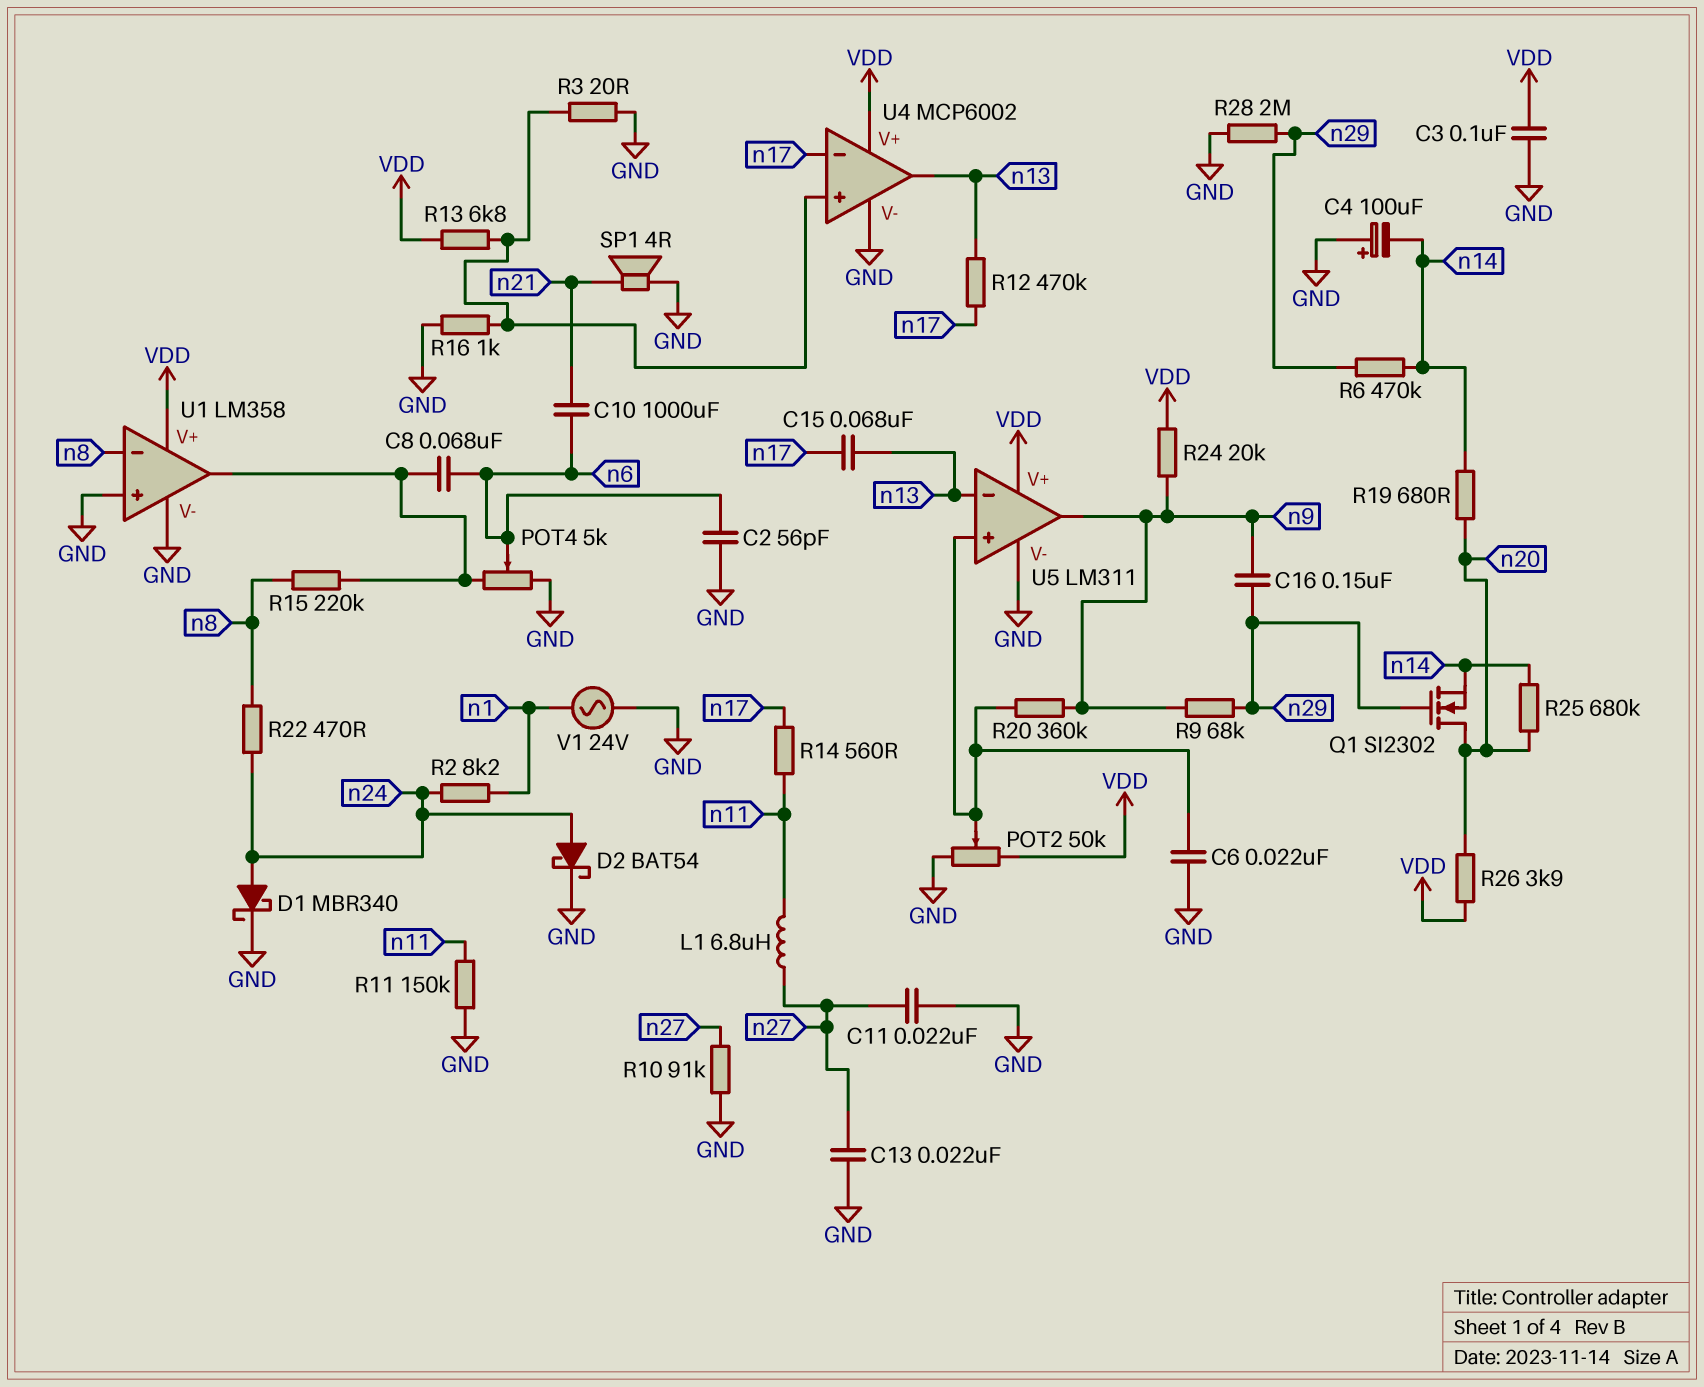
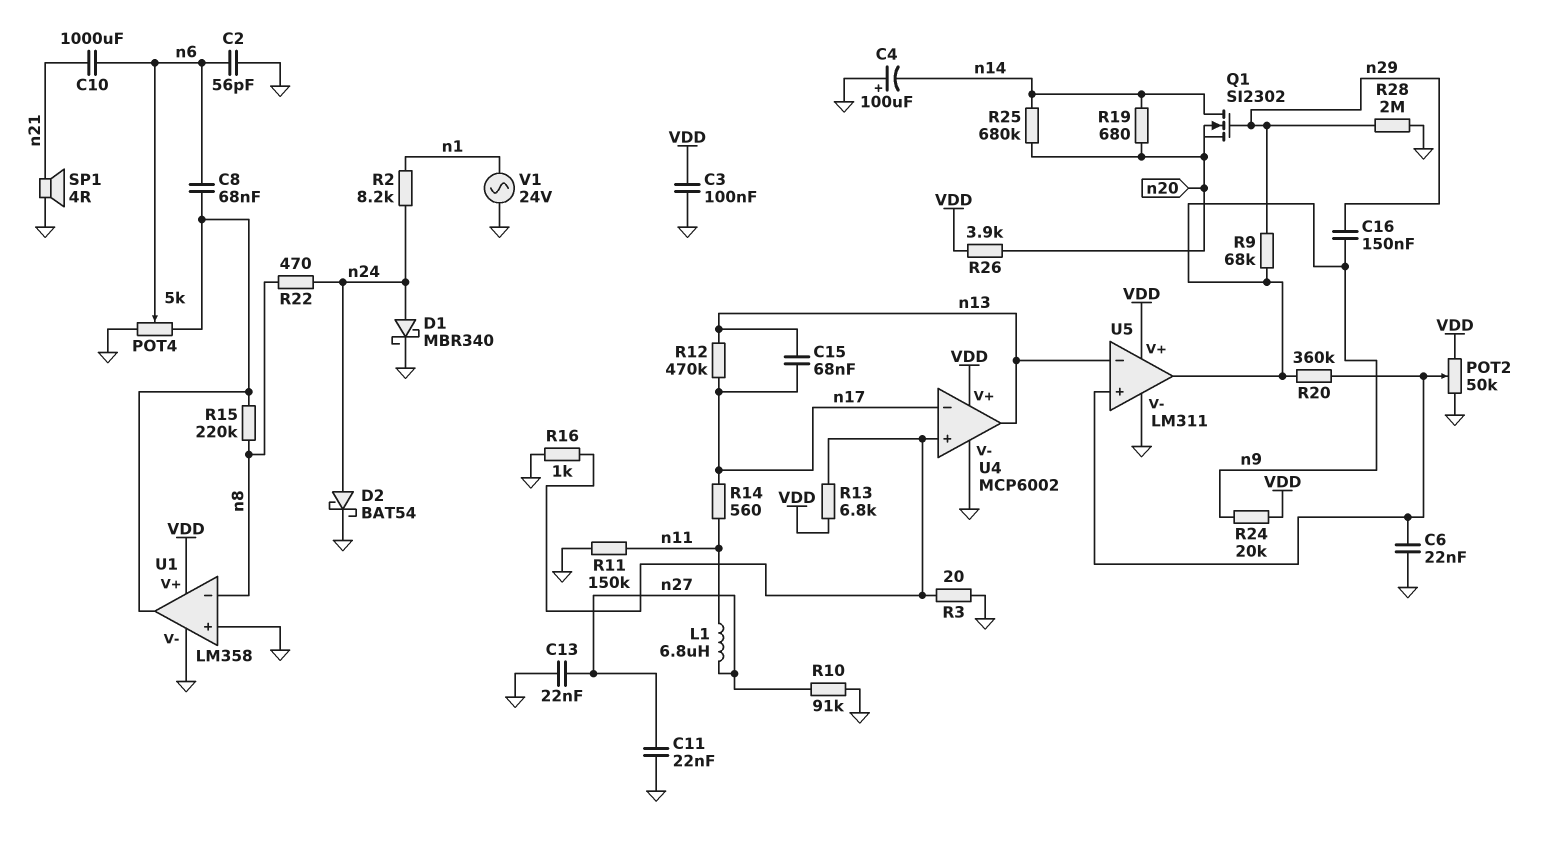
Q1: NMOS SI2302 (G n29, D n20, S n14) -> NMOS SI2302 (G n29, D n14, S n20)
R6: 470k (n14, n29) -> none

